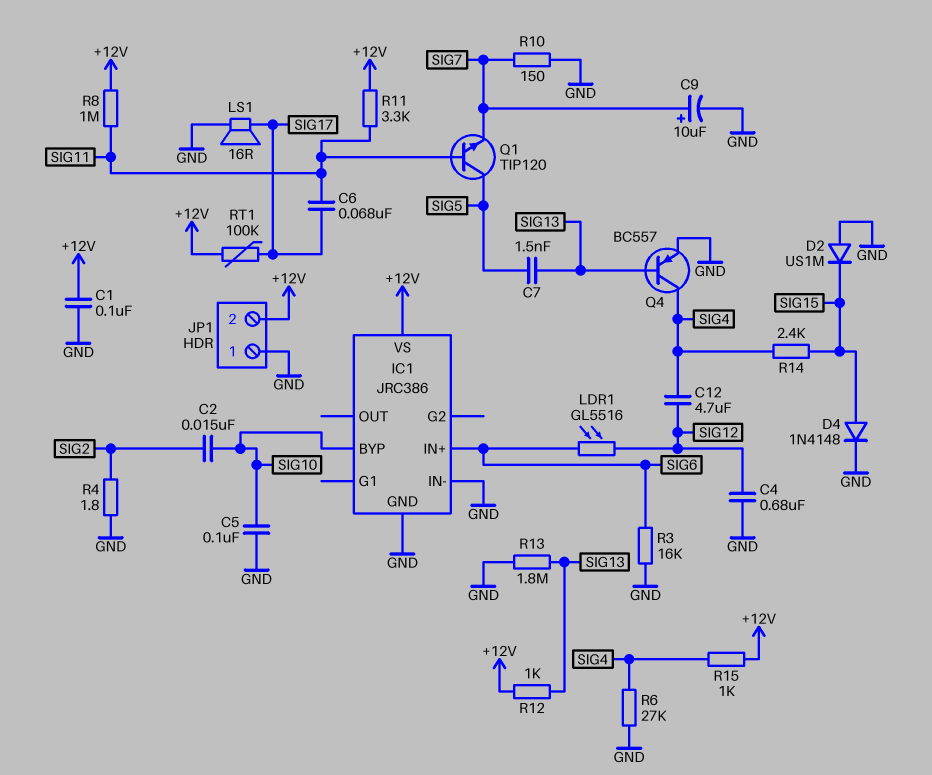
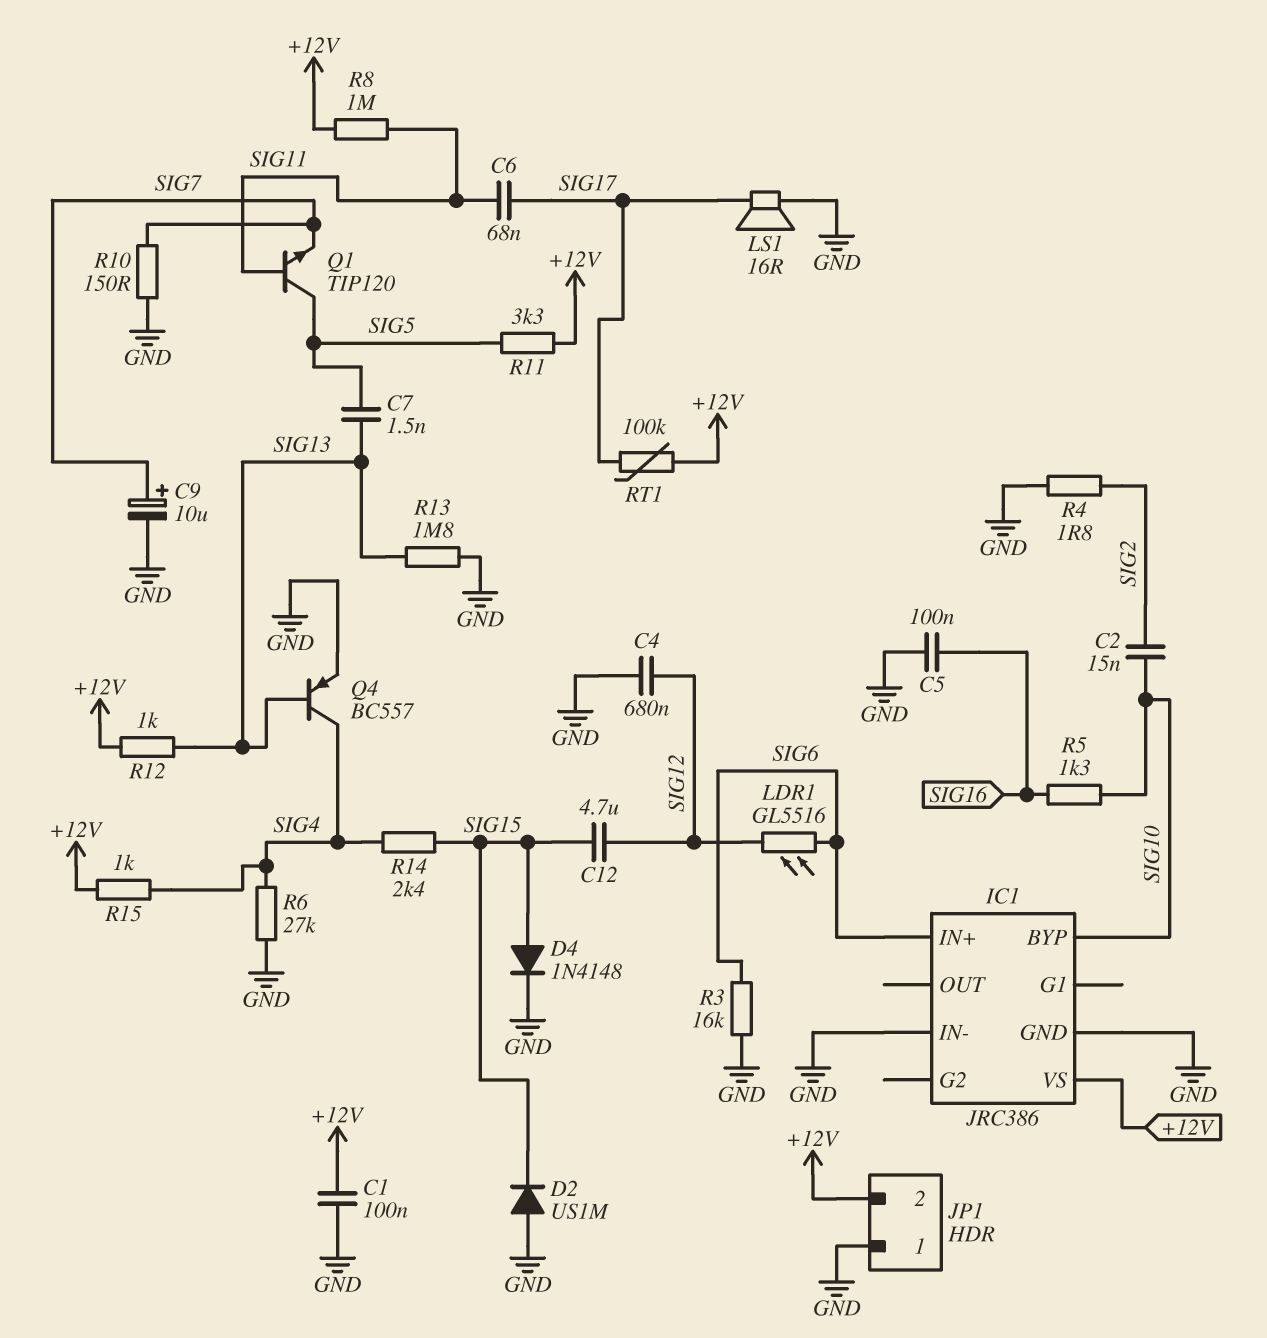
C5: 100nF (GND, SIG10) -> 100nF (GND, SIG16)
C12: 4.7uF (SIG4, SIG12) -> 4.7uF (SIG12, SIG15)
R5: none -> 1.3k (SIG10, SIG16)
R11: 3.3k (+12V, SIG11) -> 3.3k (+12V, SIG5)

